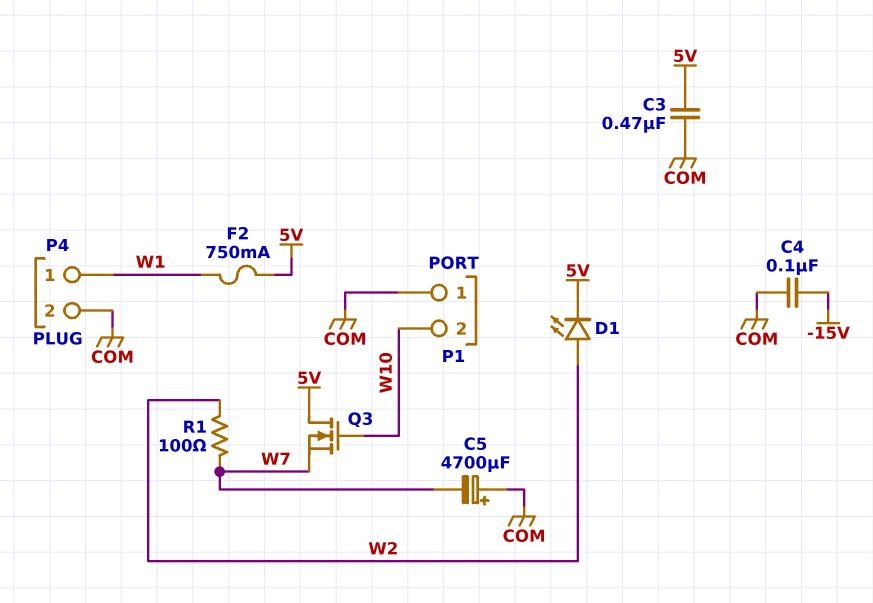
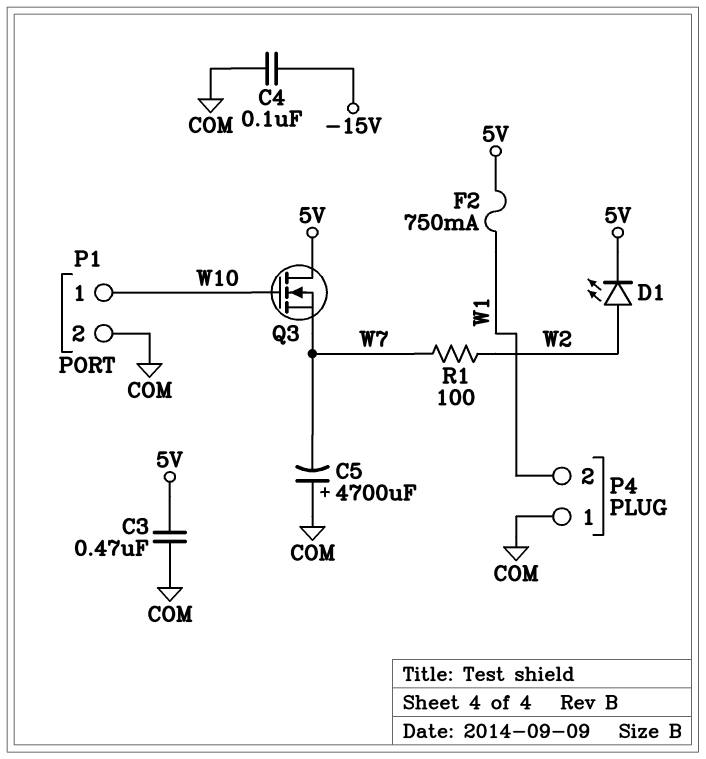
P1 pin 1: COM -> W10
P1 pin 2: W10 -> COM
P4 pin 1: W1 -> COM
P4 pin 2: COM -> W1

